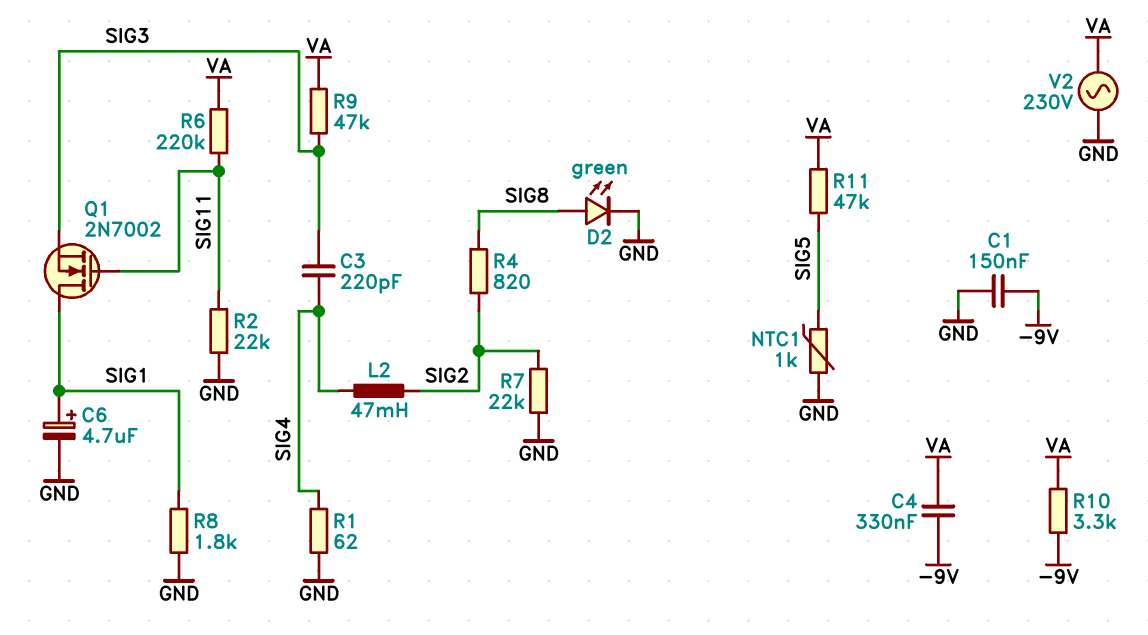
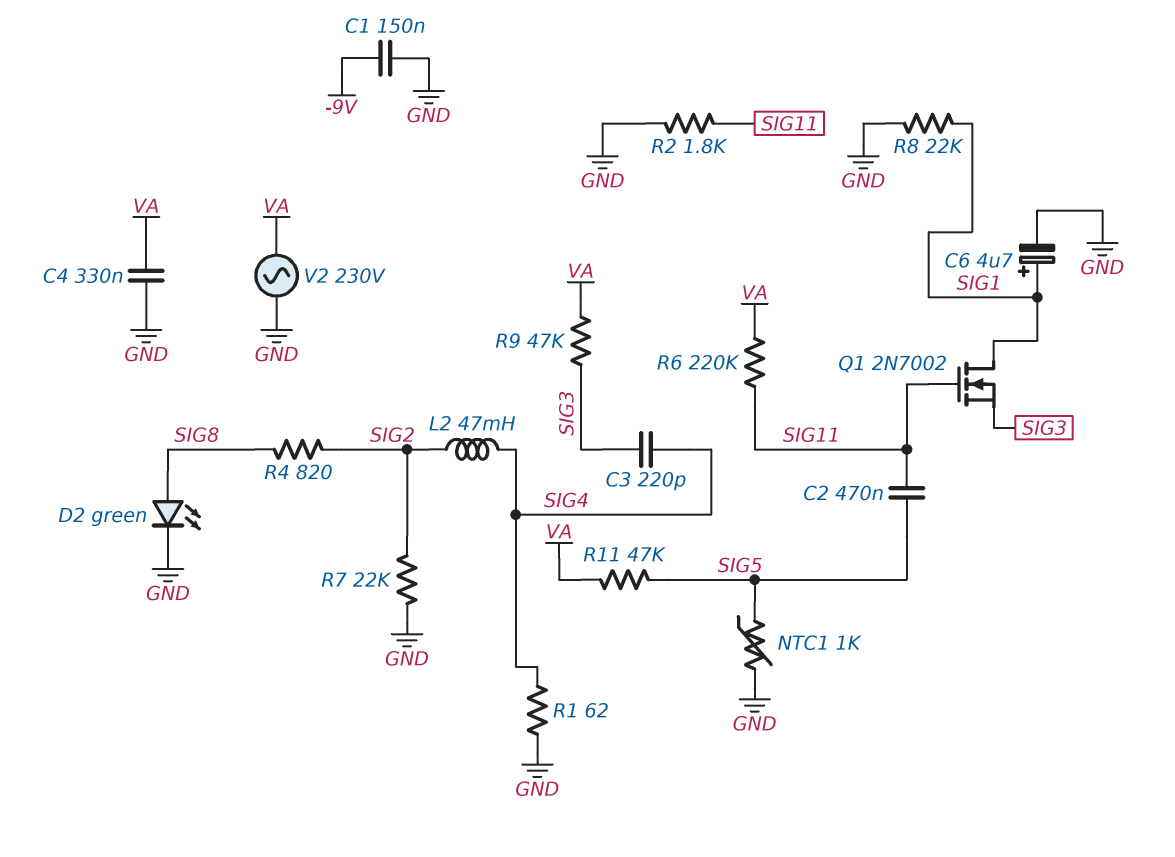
C2: none -> 470nF (SIG5, SIG11)
C4: 330nF (-9V, VA) -> 330nF (GND, VA)
R2: 22k (GND, SIG11) -> 1.8k (GND, SIG11)
R8: 1.8k (GND, SIG1) -> 22k (GND, SIG1)
R10: 3.3k (-9V, VA) -> none

